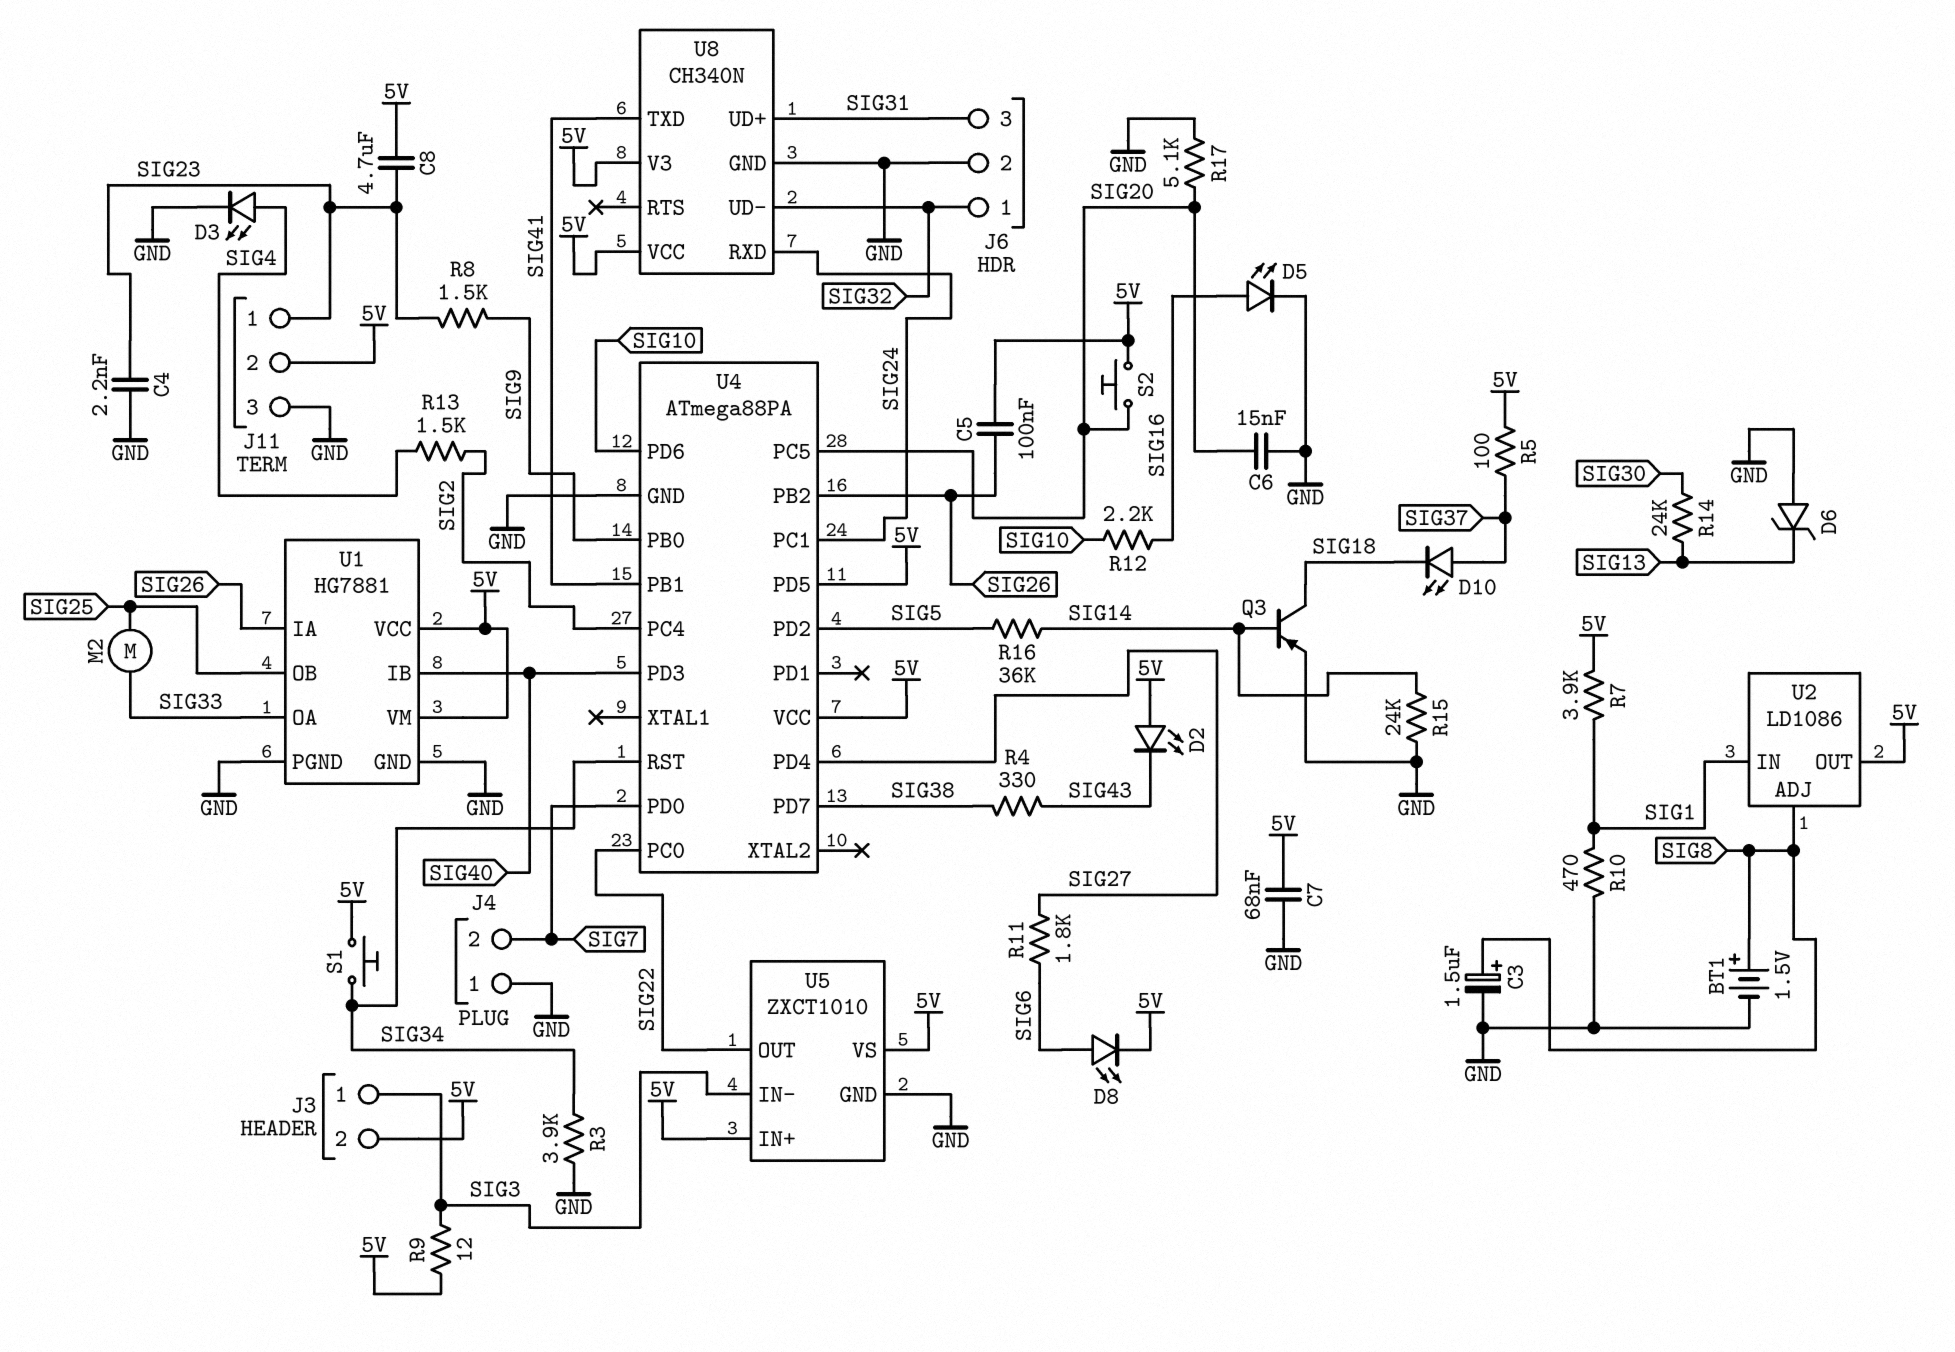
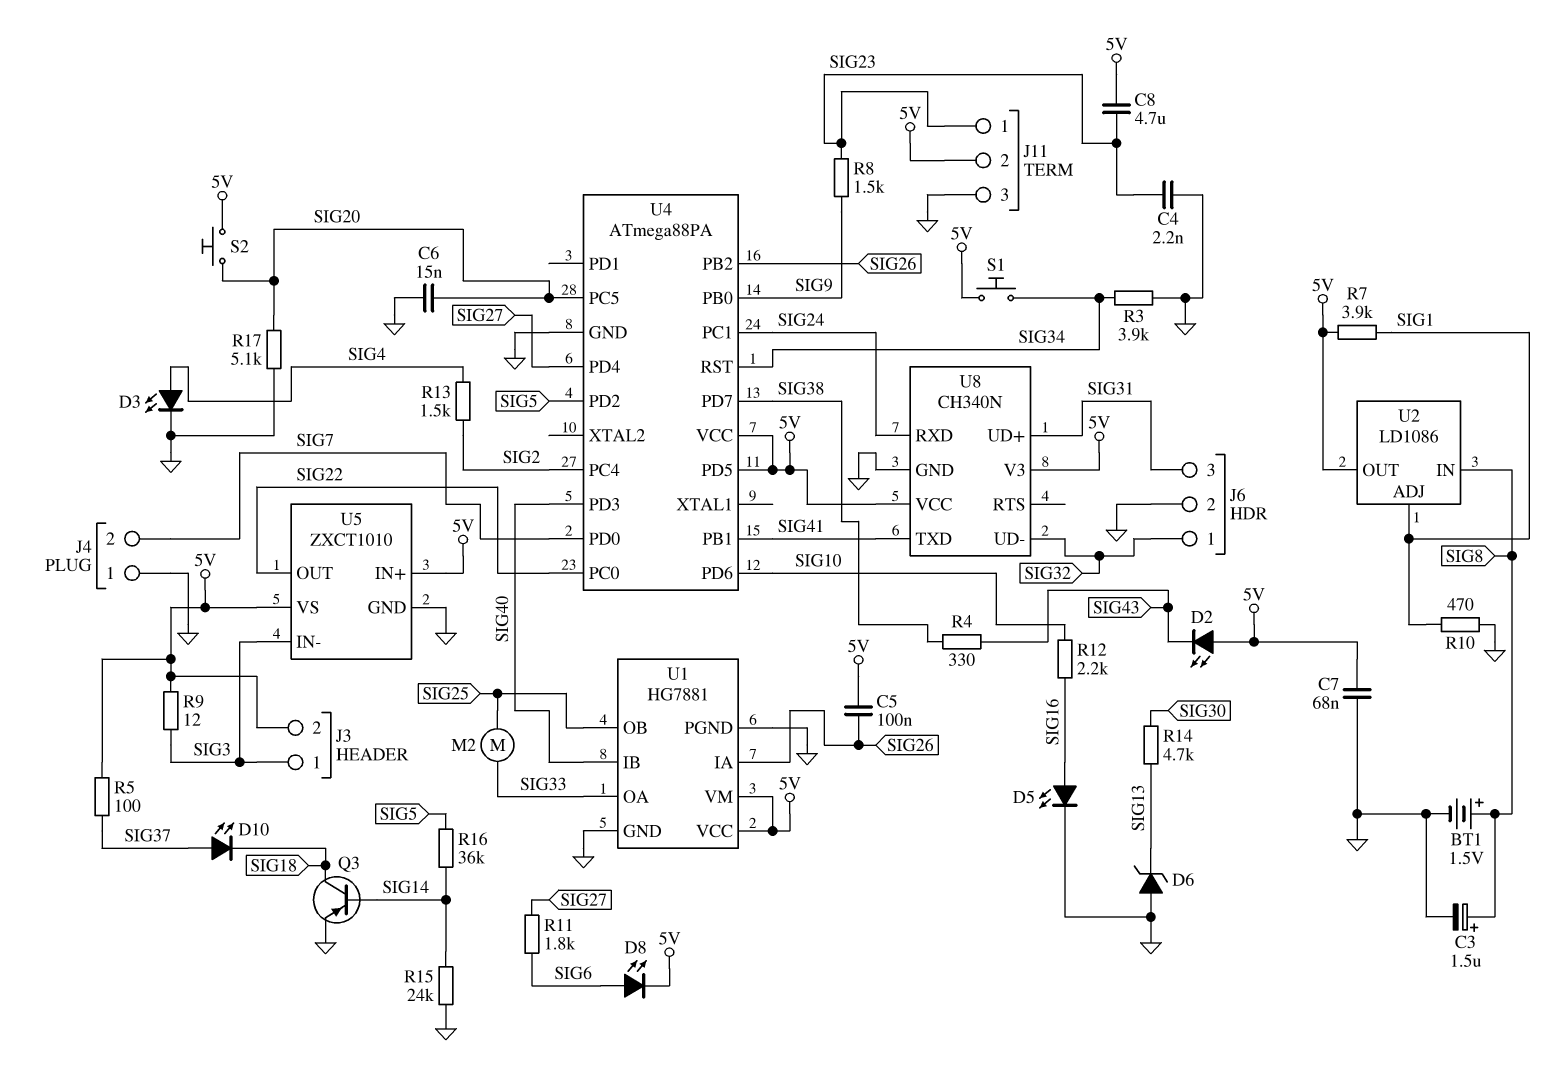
R14: 24k (SIG13, SIG30) -> 4.7k (SIG13, SIG30)
U2 pin ADJ: SIG8 -> SIG1
U2 pin IN: SIG1 -> SIG8

